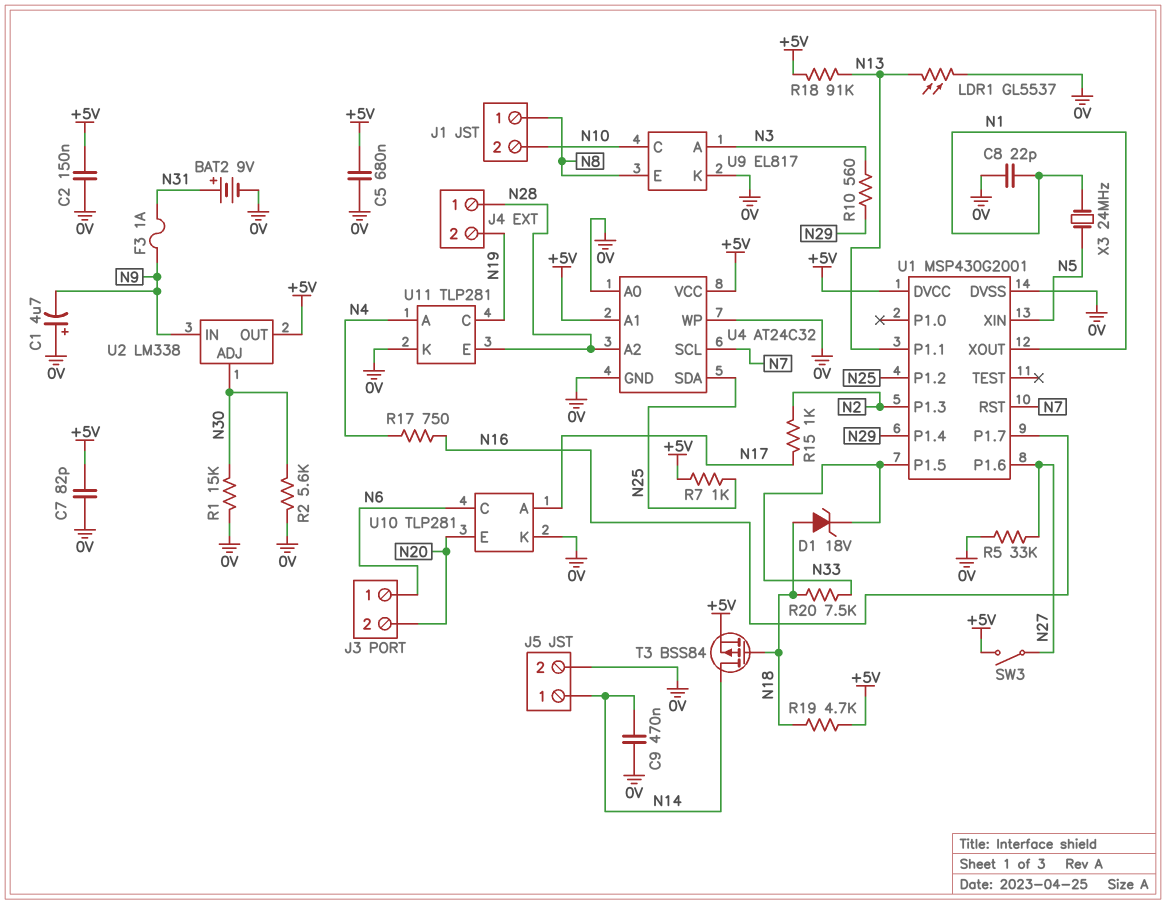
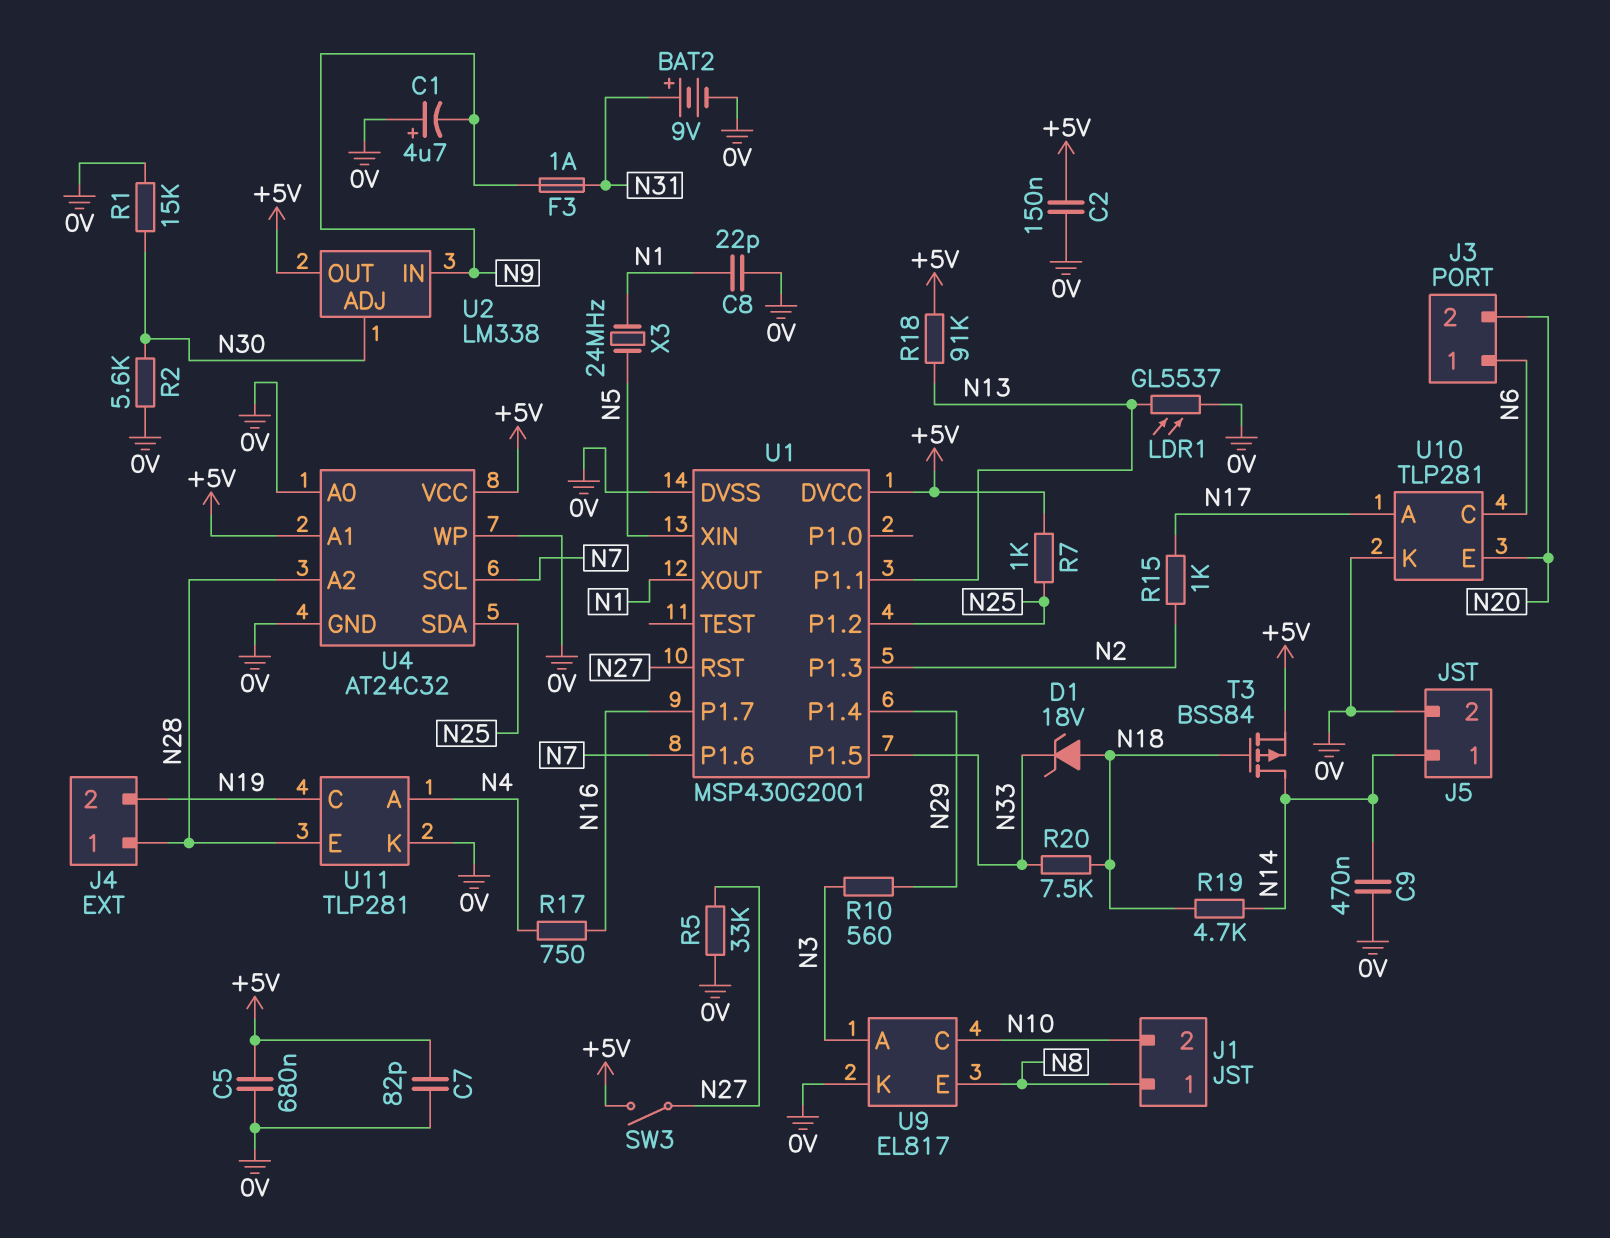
R19: 4.7k (+5V, N18) -> 4.7k (N14, N18)
U1 pin P1.6: N27 -> N7
U1 pin RST: N7 -> N27

